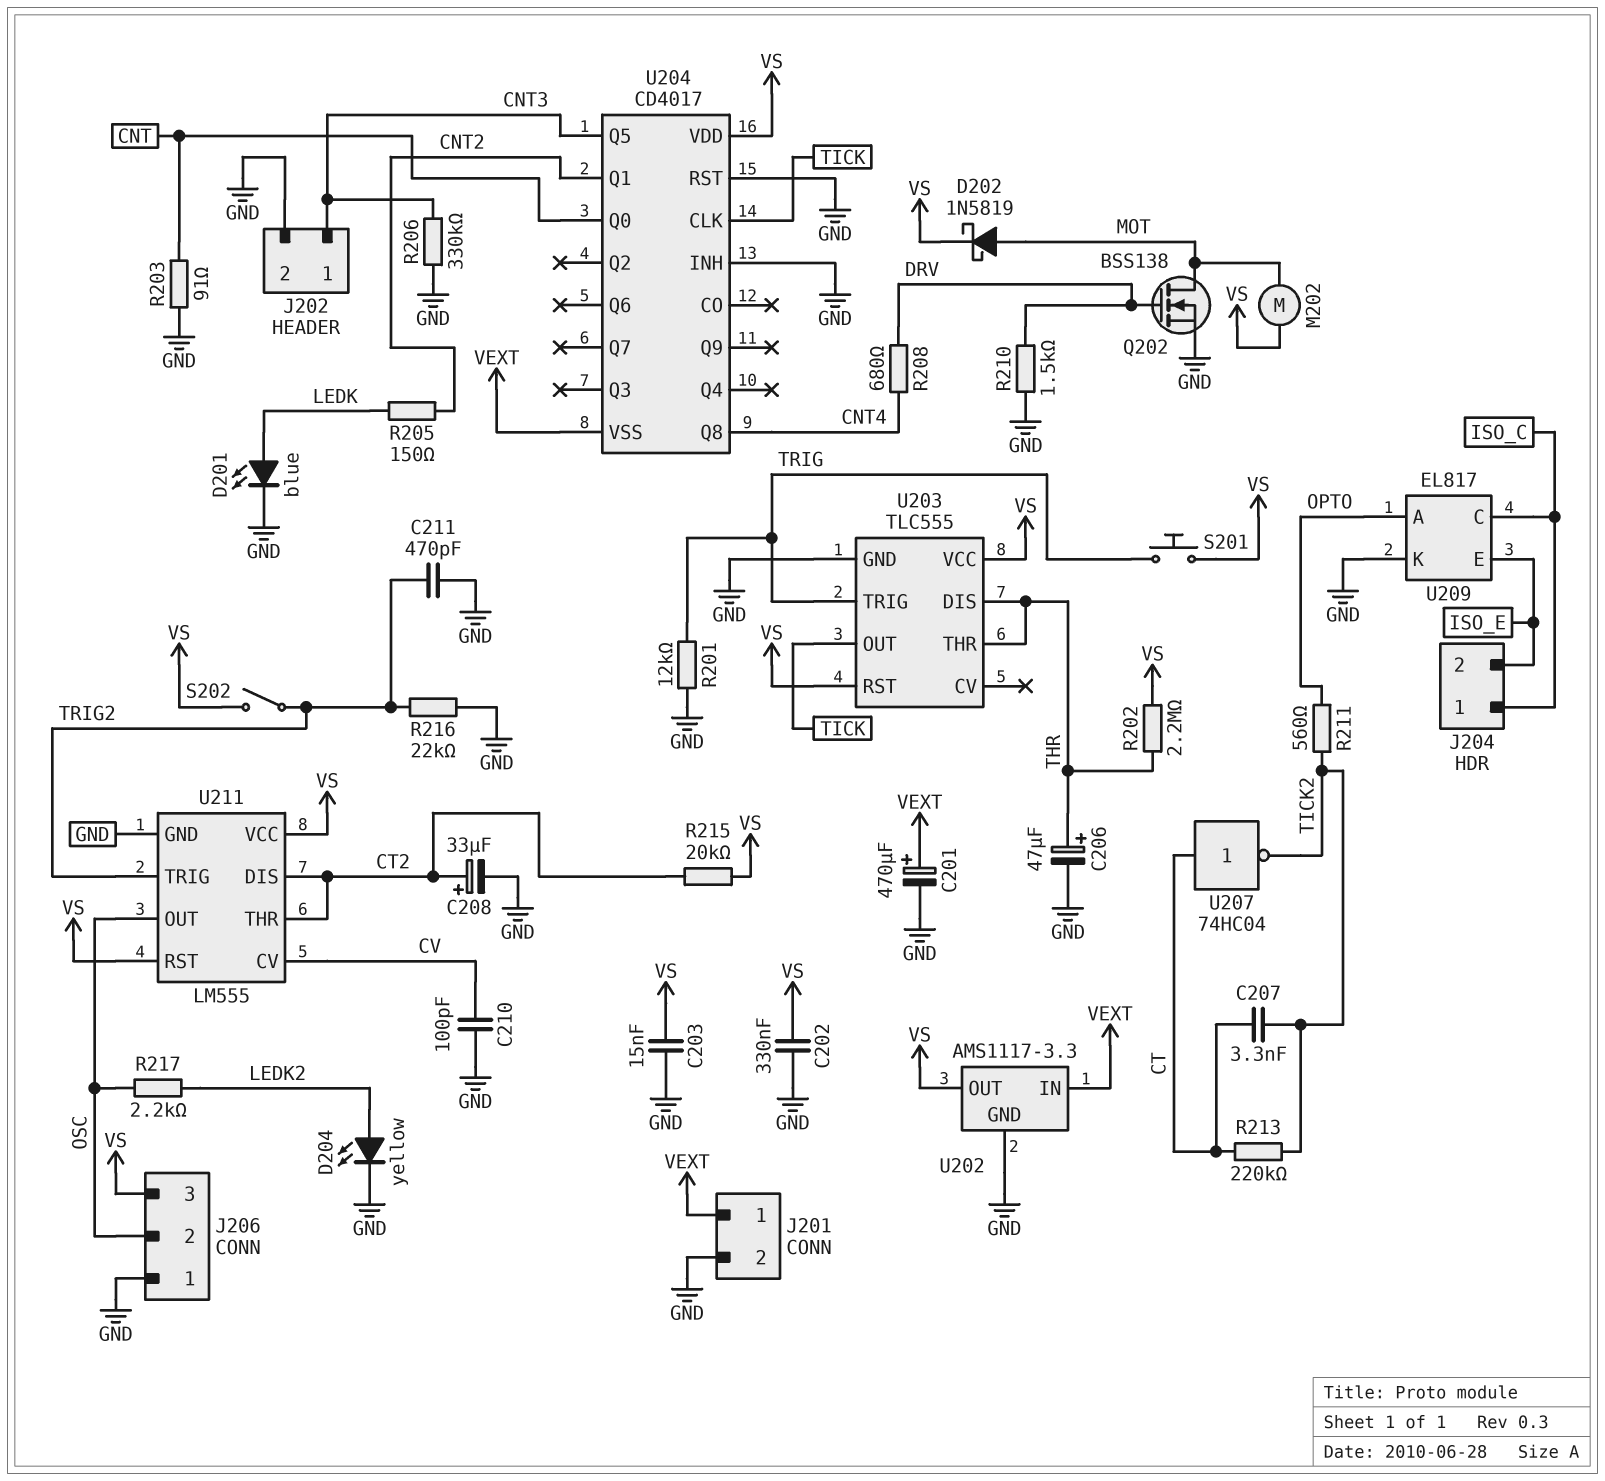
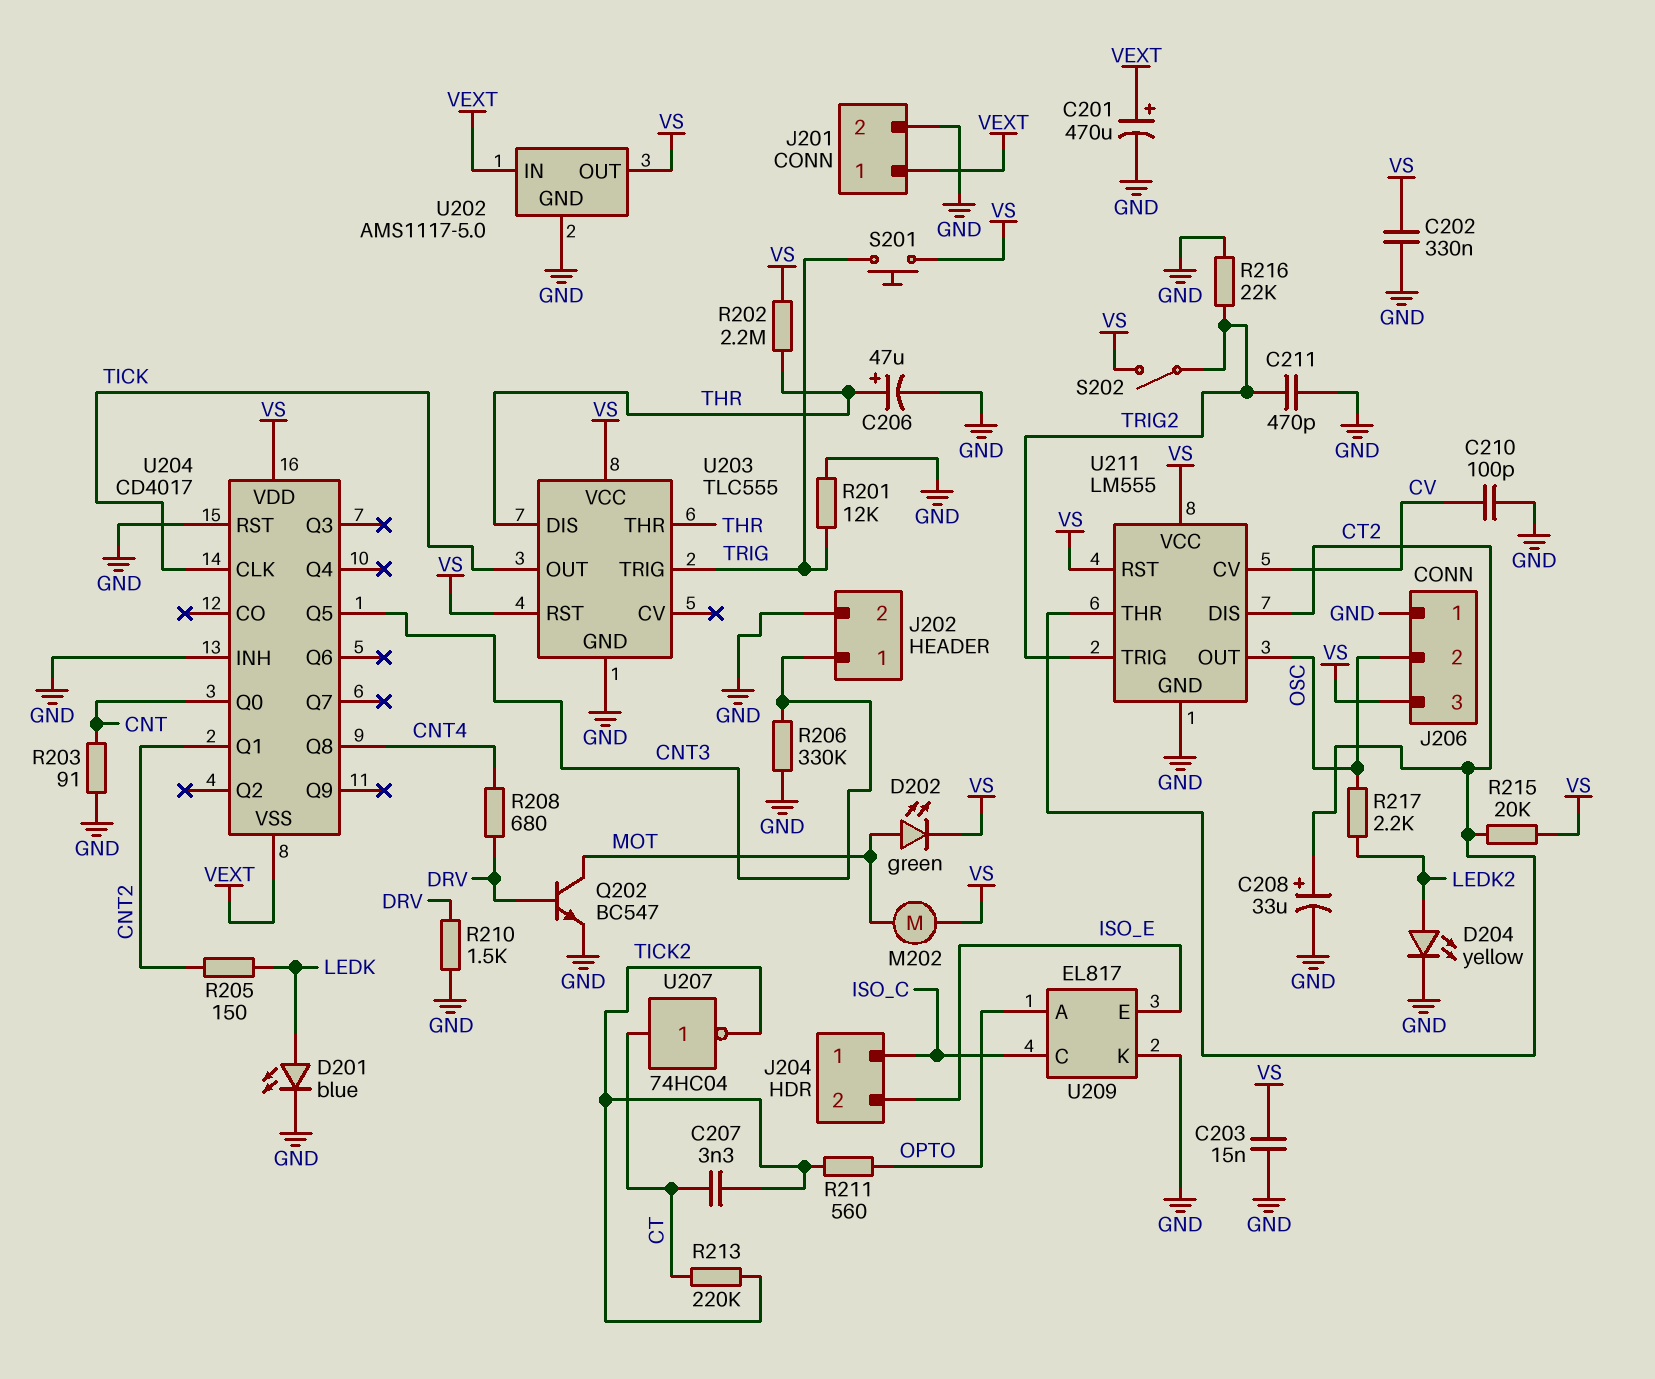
D202: schottky 1N5819 (A MOT, K VS) -> LED green (A MOT, K VS)
Q202: NMOS BSS138 (G DRV, D MOT, S GND) -> NPN BC547 (B DRV, C MOT, E GND)
U202: AMS1117-3.3 -> AMS1117-5.0

